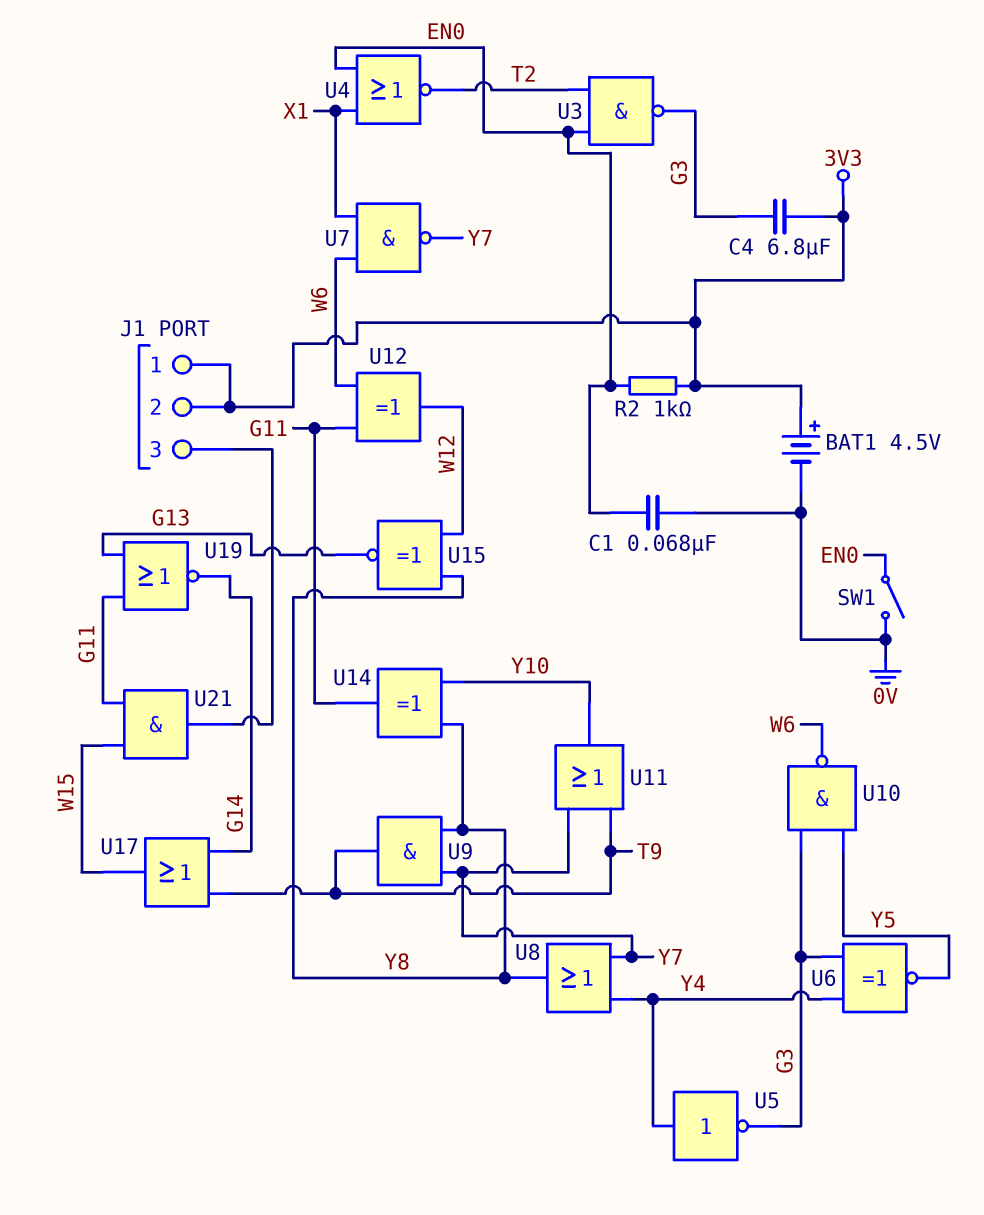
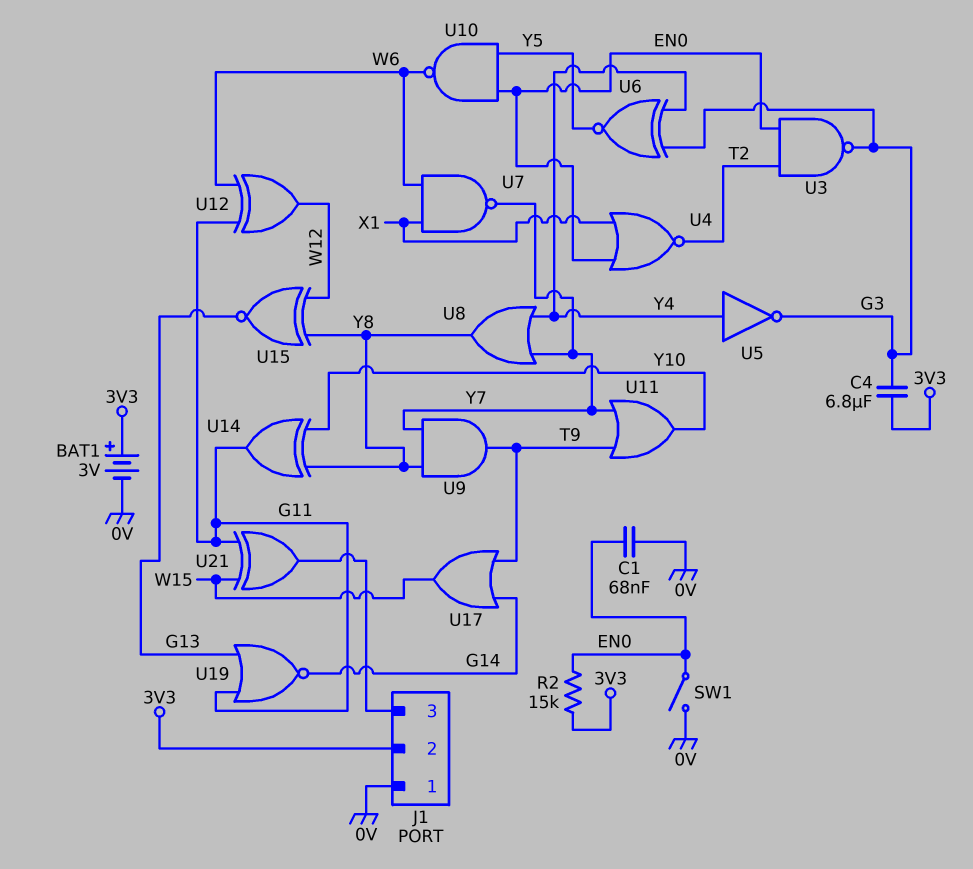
BAT1: 4.5V (plus 3V3, minus 0V) -> 3V (plus 3V3, minus 0V)
J1 pin 1: 3V3 -> 0V
R2: 1k (3V3, EN0) -> 15k (3V3, EN0)
U10: NAND (in G3, in Y5, out W6) -> NAND (in EN0, in Y5, out W6)
U21: AND (in G11, in W15, out J1/3) -> XOR (in G11, in W15, out J1/3)

